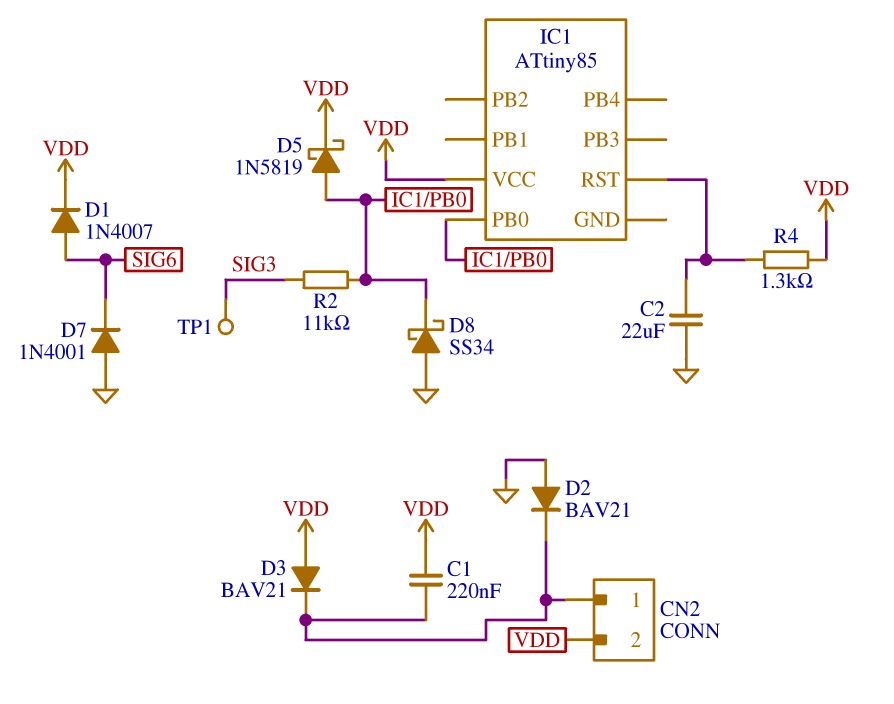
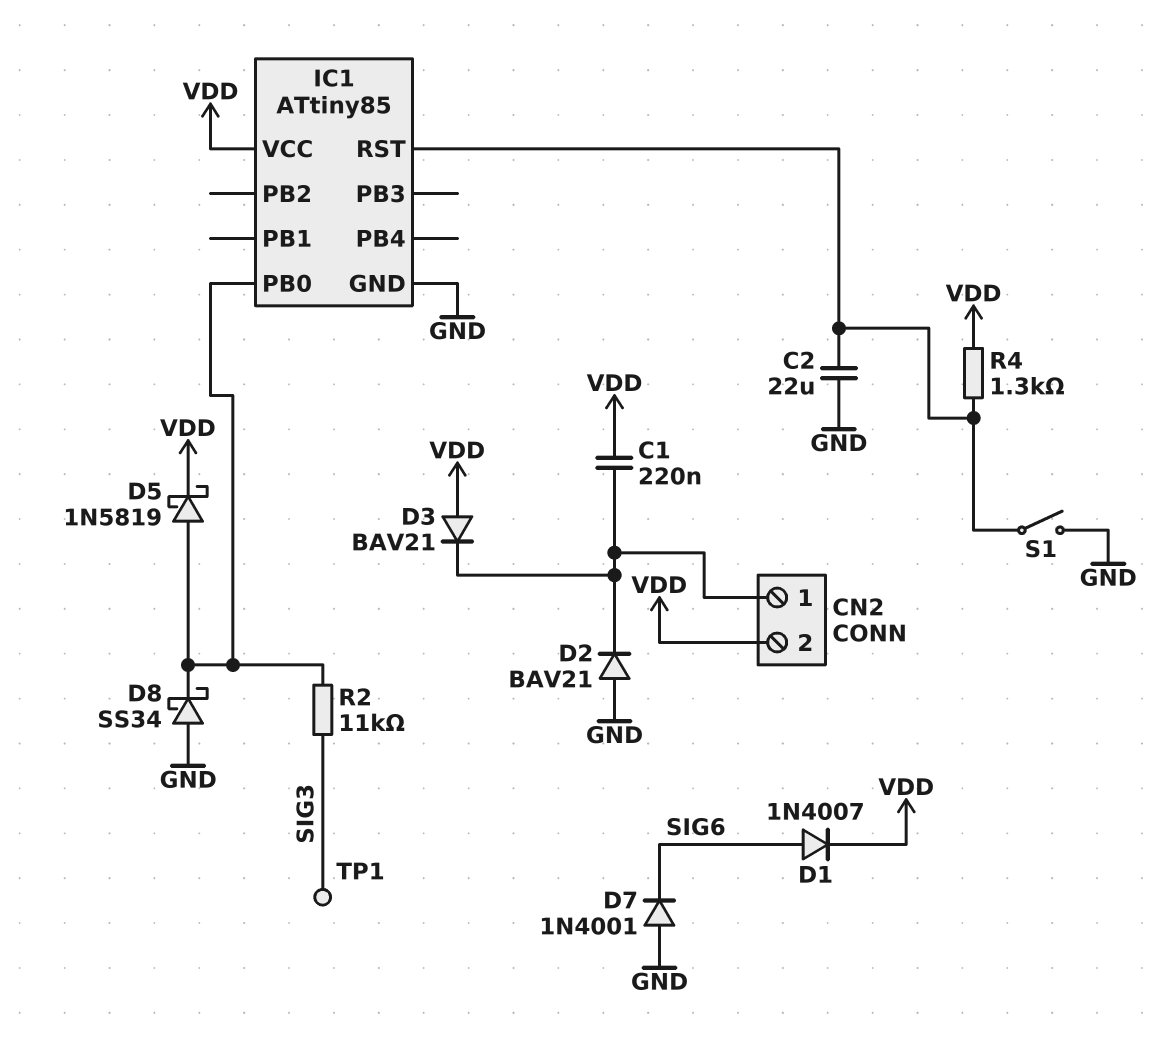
IC1 pin GND: none -> GND
S1: none -> switch (GND, IC1/RST)

